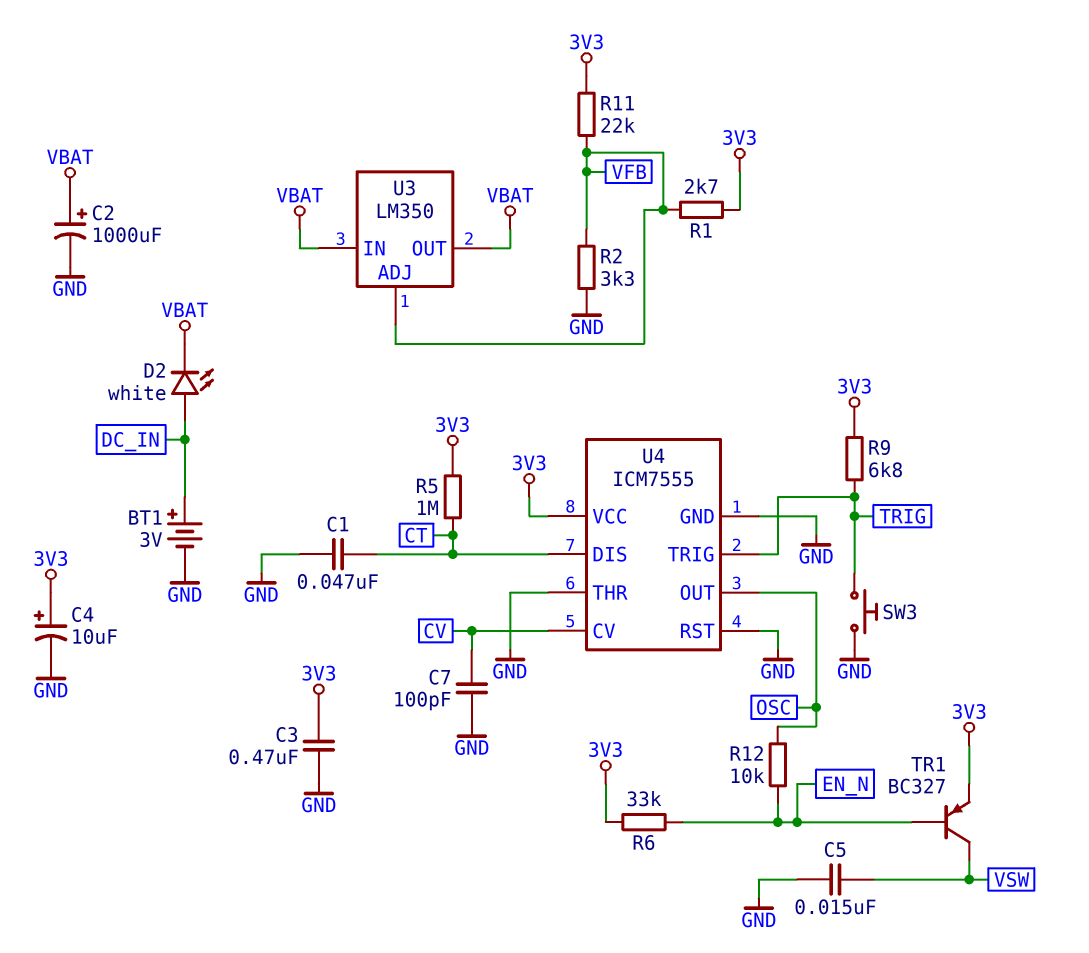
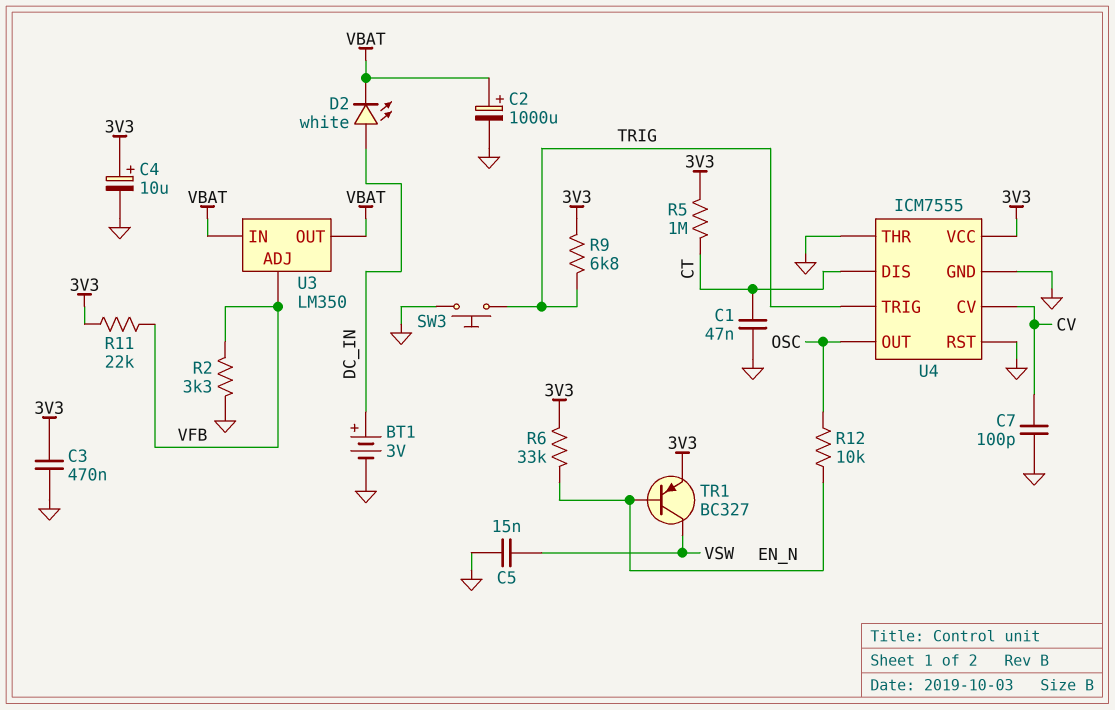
R1: 2.7k (3V3, VFB) -> none

